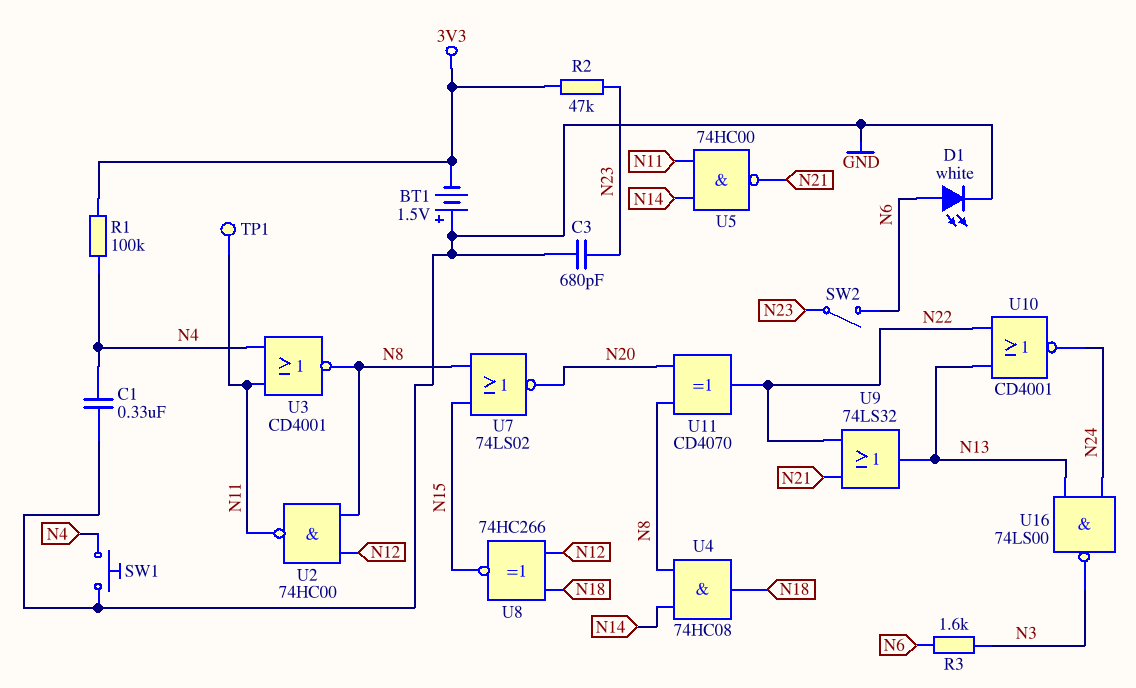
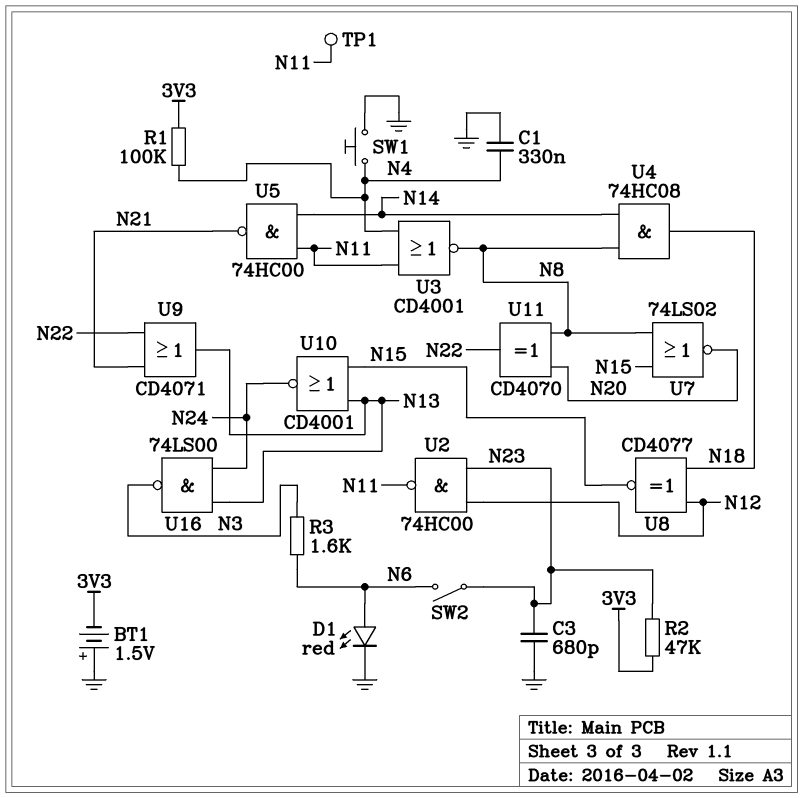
D1: LED white (A N6, K GND) -> LED red (A N6, K GND)
U2: NAND 74HC00 (in N8, in N12, out N11) -> NAND 74HC00 (in N12, in N23, out N11)
U8: XNOR 74HC266 (in N12, in N18, out N15) -> XNOR CD4077 (in N12, in N18, out N15)
U9: OR 74LS32 (in N21, in N22, out N13) -> OR CD4071 (in N21, in N22, out N13)
U10: NOR CD4001 (in N13, in N22, out N24) -> NOR CD4001 (in N13, in N15, out N24)

